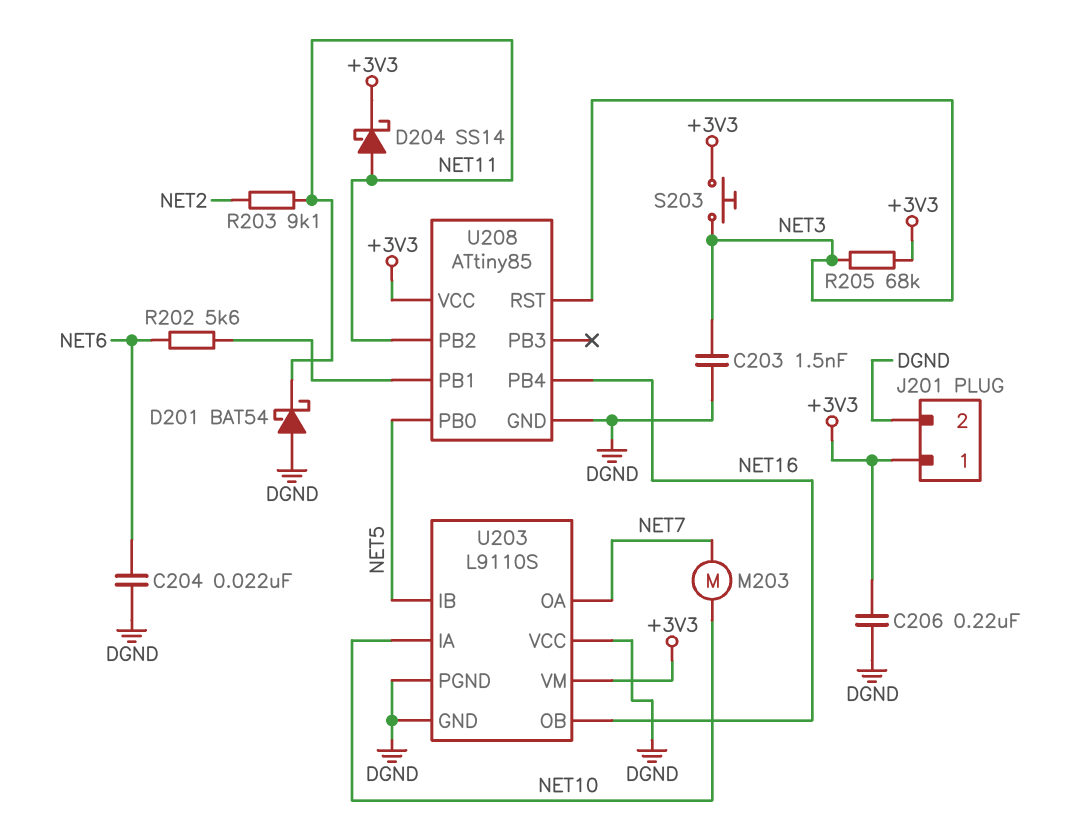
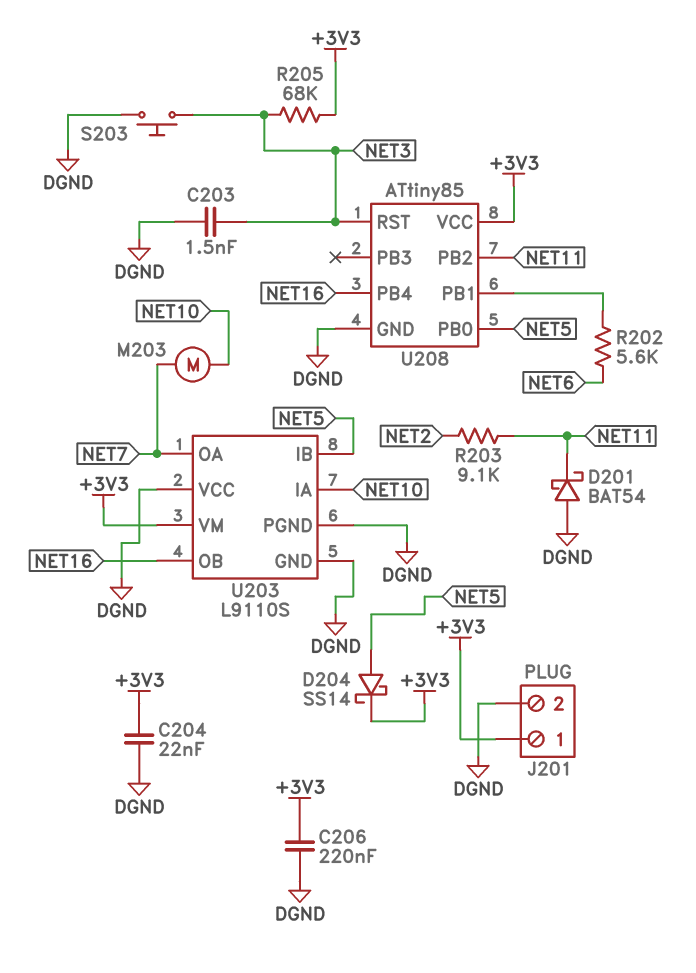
C204: 22nF (DGND, NET6) -> 22nF (+3V3, DGND)
D204: schottky SS14 (A NET11, K +3V3) -> schottky SS14 (A NET5, K +3V3)
S203: button (+3V3, NET3) -> button (DGND, NET3)

